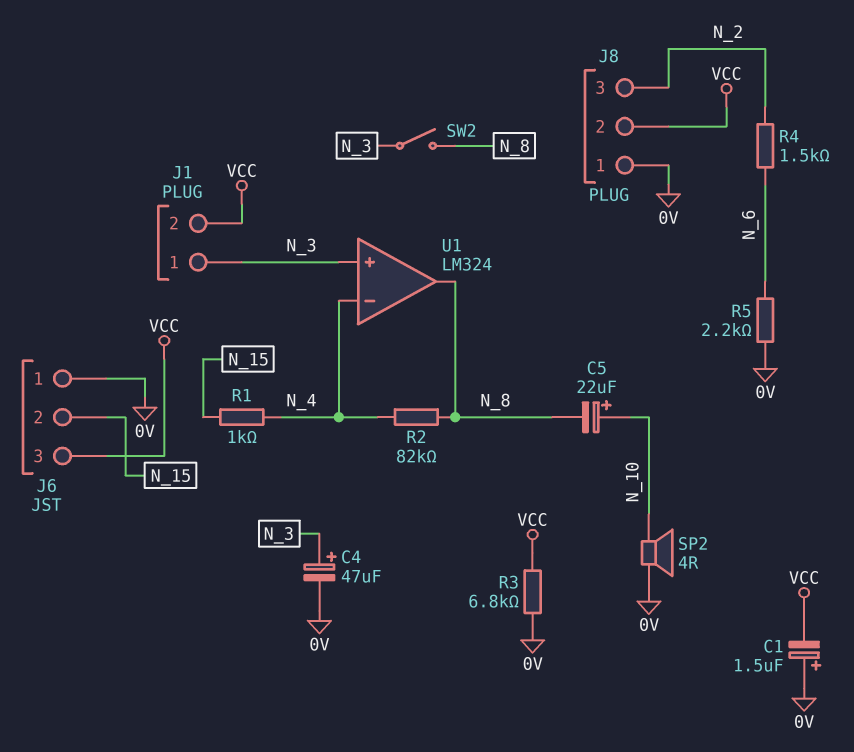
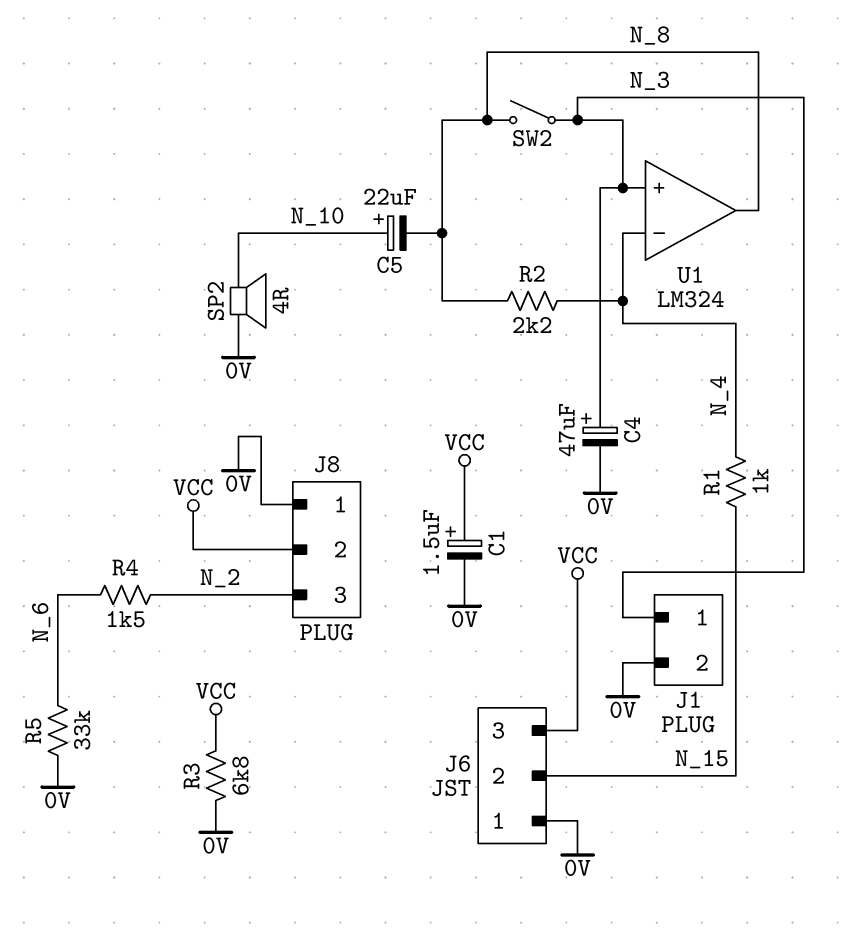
C1: 1.5uF (plus 0V, minus VCC) -> 1.5uF (plus VCC, minus 0V)
J1 pin 2: VCC -> 0V
R2: 82k (N_4, N_8) -> 2.2k (N_4, N_8)
R5: 2.2k (0V, N_6) -> 33k (0V, N_6)

